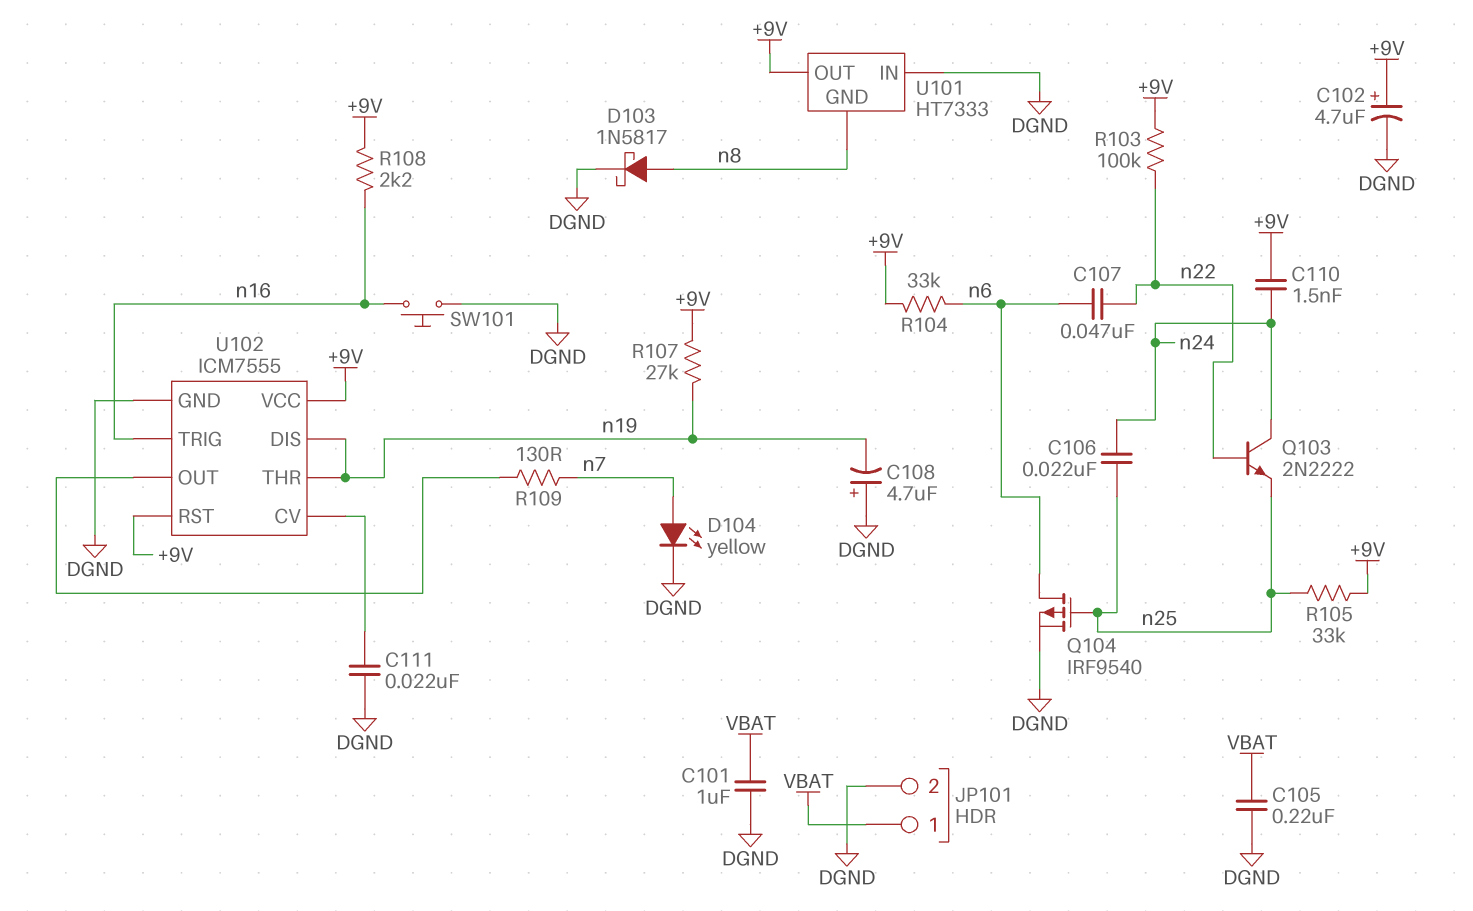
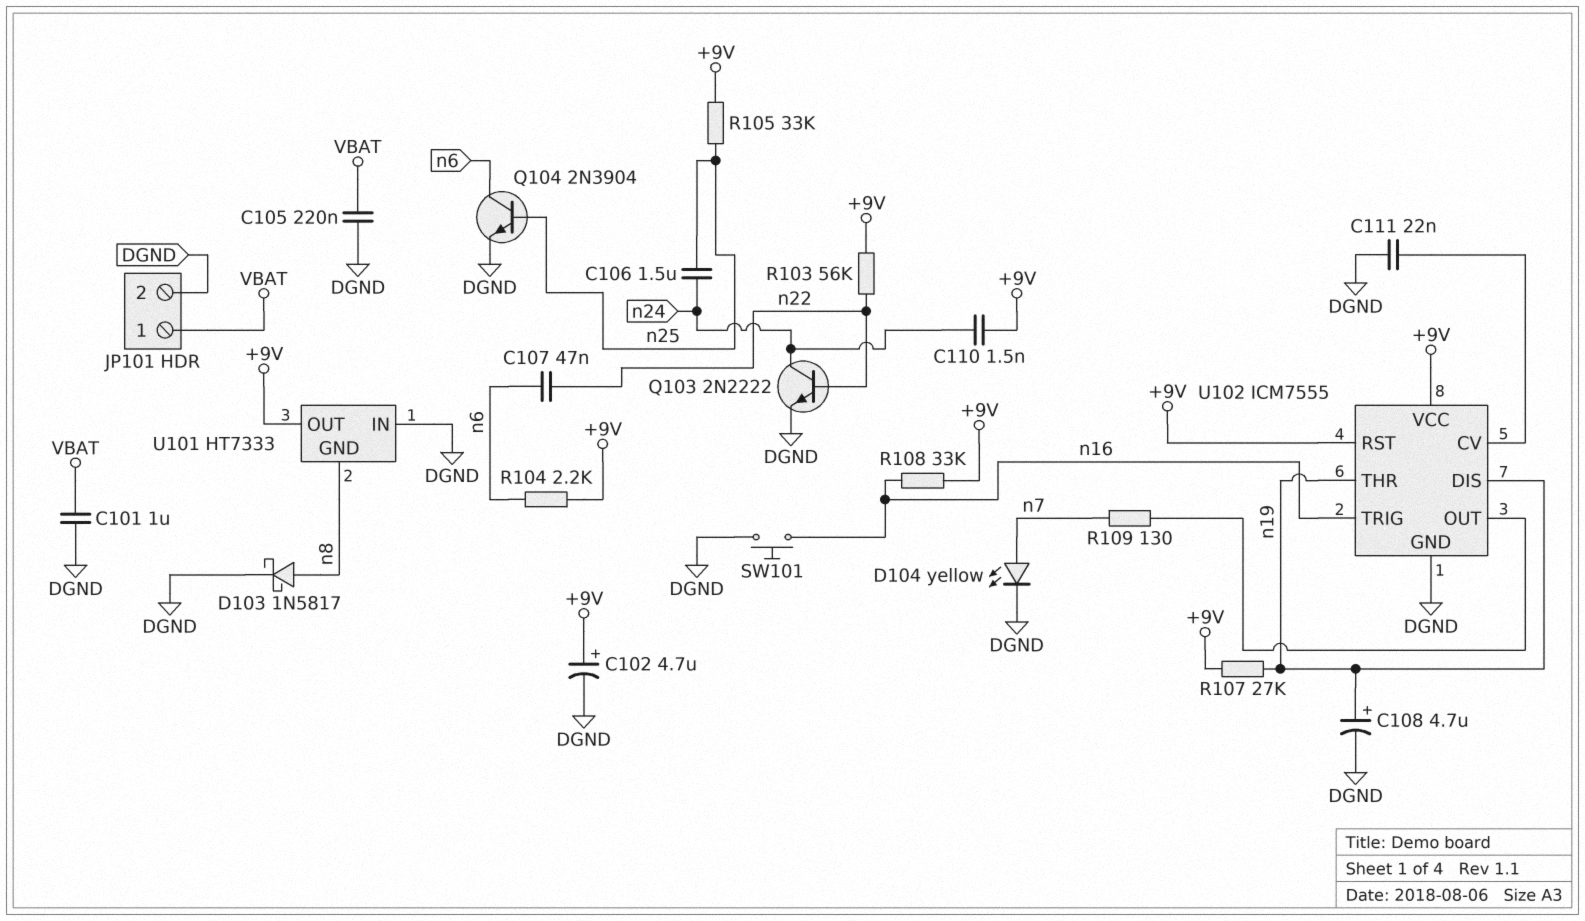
C106: 22nF (n24, n25) -> 1.5uF (n24, n25)
C108: 4.7uF (plus DGND, minus n19) -> 4.7uF (plus n19, minus DGND)
Q103: NPN 2N2222 (B n22, C n24, E n25) -> NPN 2N2222 (B n22, C n24, E DGND)
Q104: PMOS IRF9540 (G n25, D n6, S DGND) -> NPN 2N3904 (B n25, C n6, E DGND)
R103: 100k (+9V, n22) -> 56k (+9V, n22)
R104: 33k (+9V, n6) -> 2.2k (+9V, n6)
R108: 2.2k (+9V, n16) -> 33k (+9V, n16)

